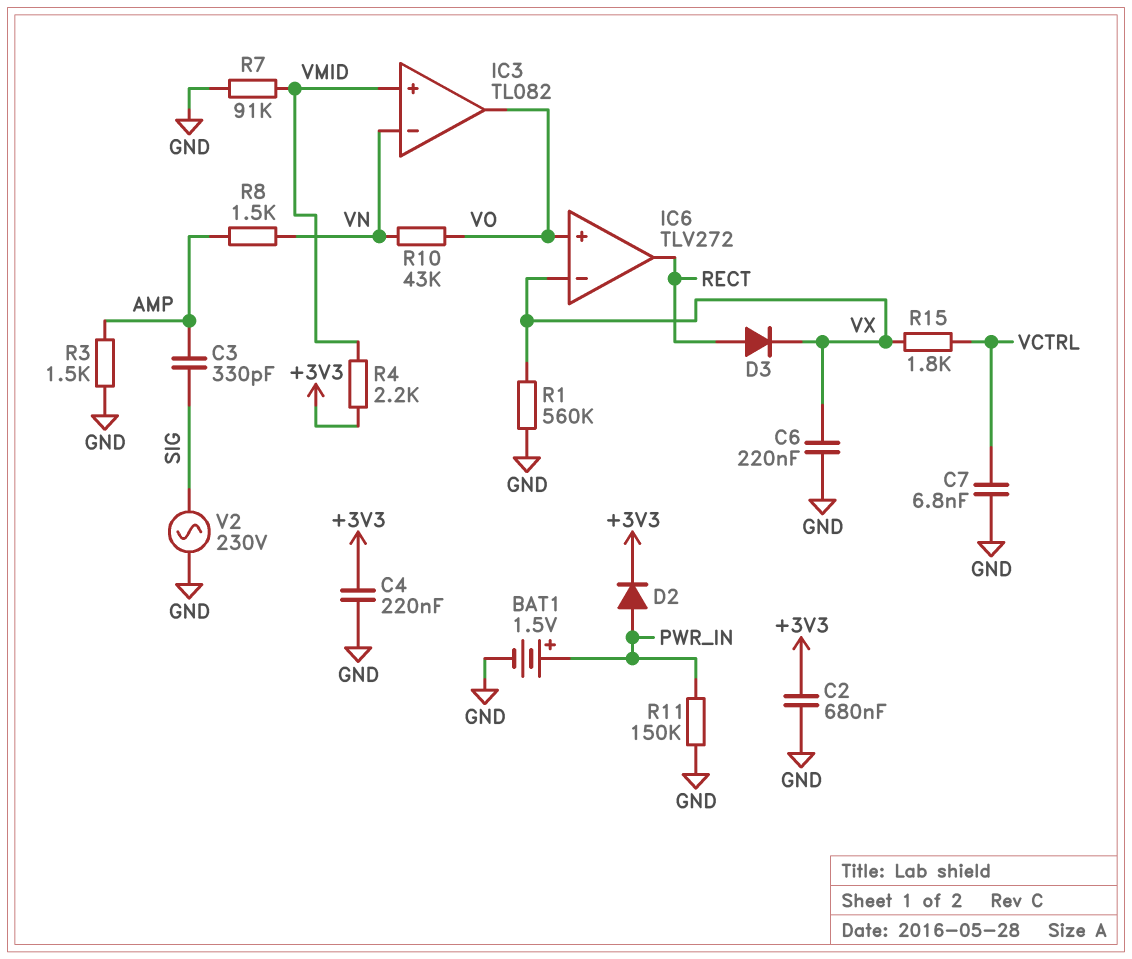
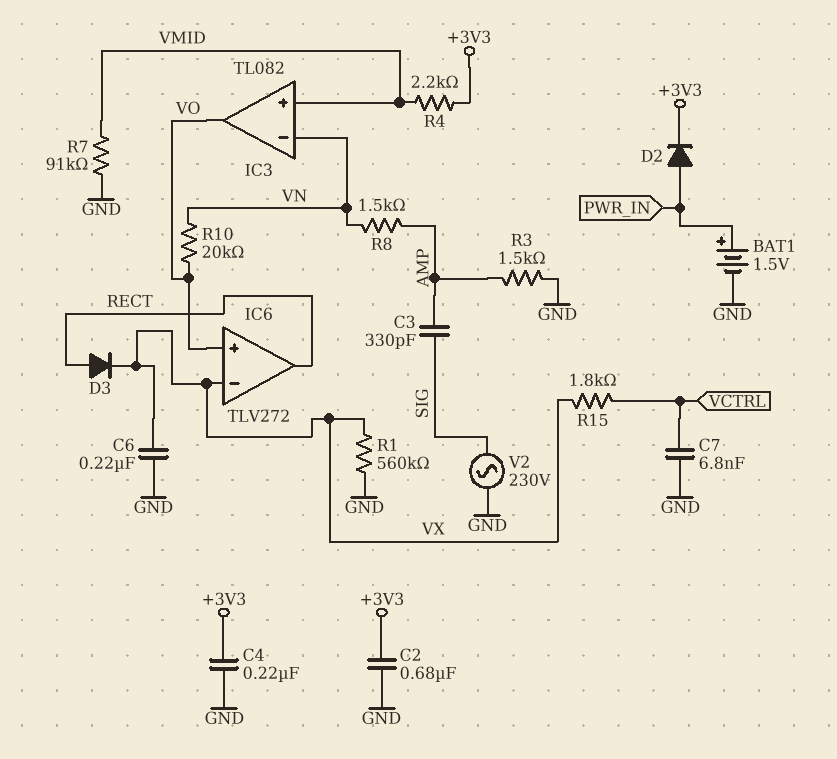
R10: 43k (VN, VO) -> 20k (VN, VO)
R11: 150k (GND, PWR_IN) -> none

